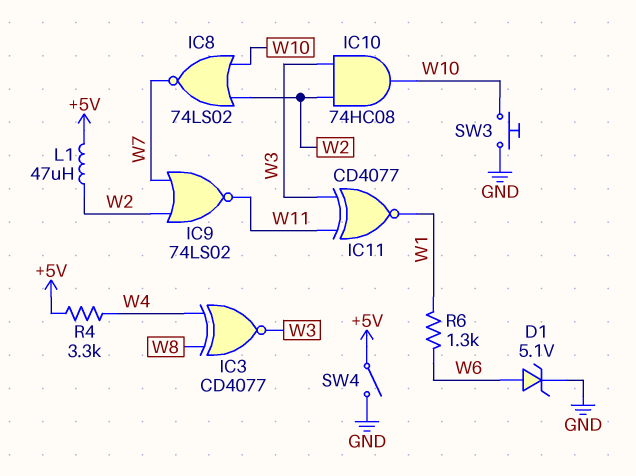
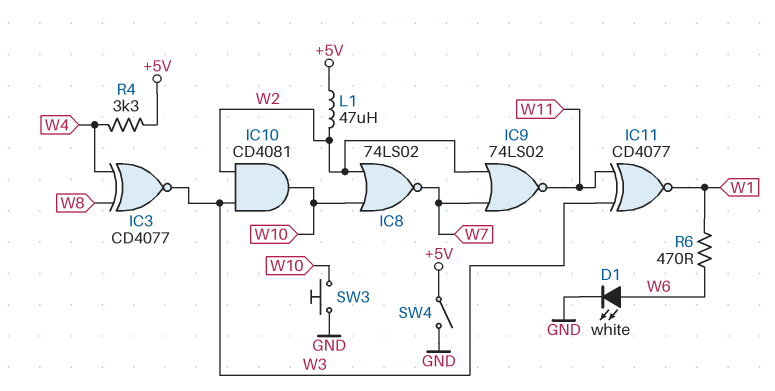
D1: zener 5.1V (A W6, K GND) -> LED white (A W6, K GND)
IC10: AND 74HC08 (in W2, in W3, out W10) -> AND CD4081 (in W2, in W3, out W10)
R6: 1.3k (W1, W6) -> 470 (W1, W6)

